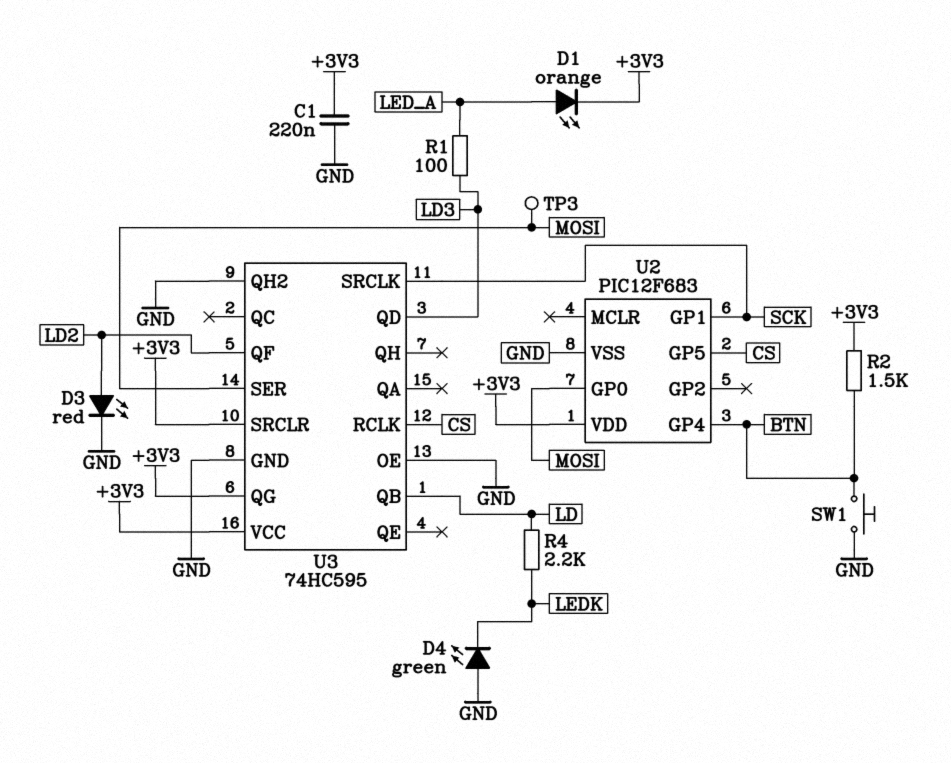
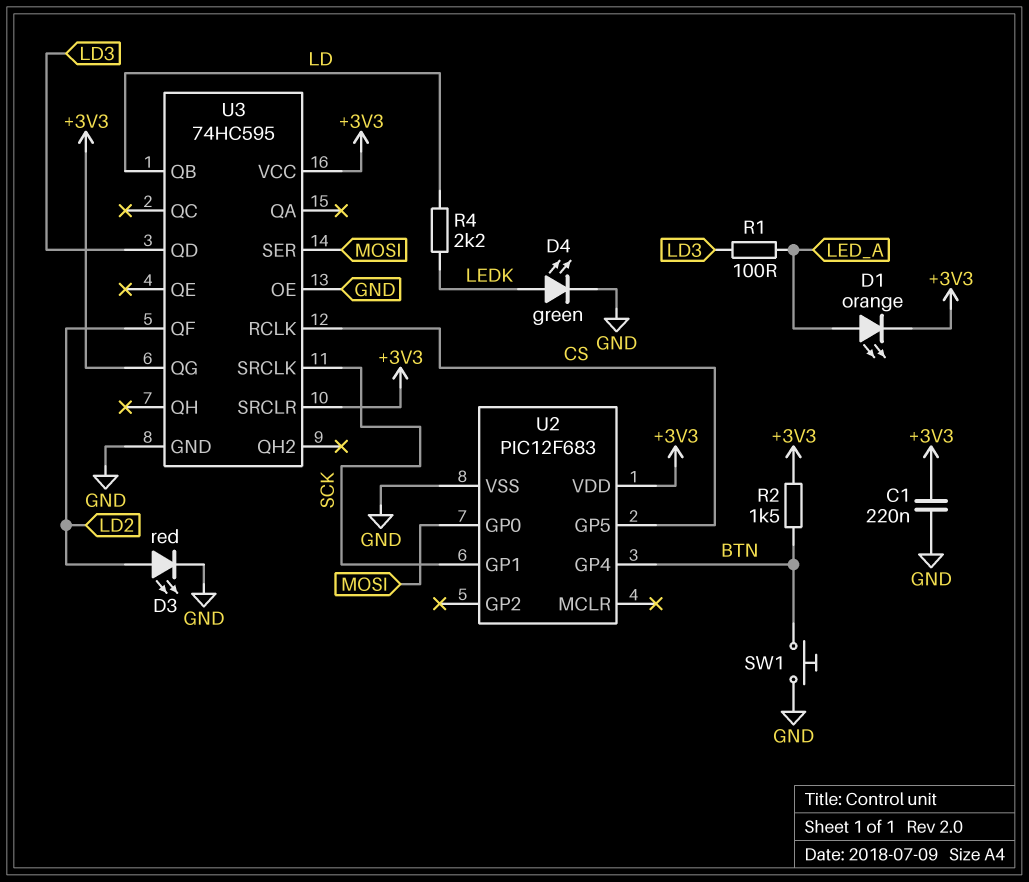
D4: LED green (A GND, K LEDK) -> LED green (A LEDK, K GND)
TP3: test point (MOSI) -> none
U3 pin QH2: GND -> none

